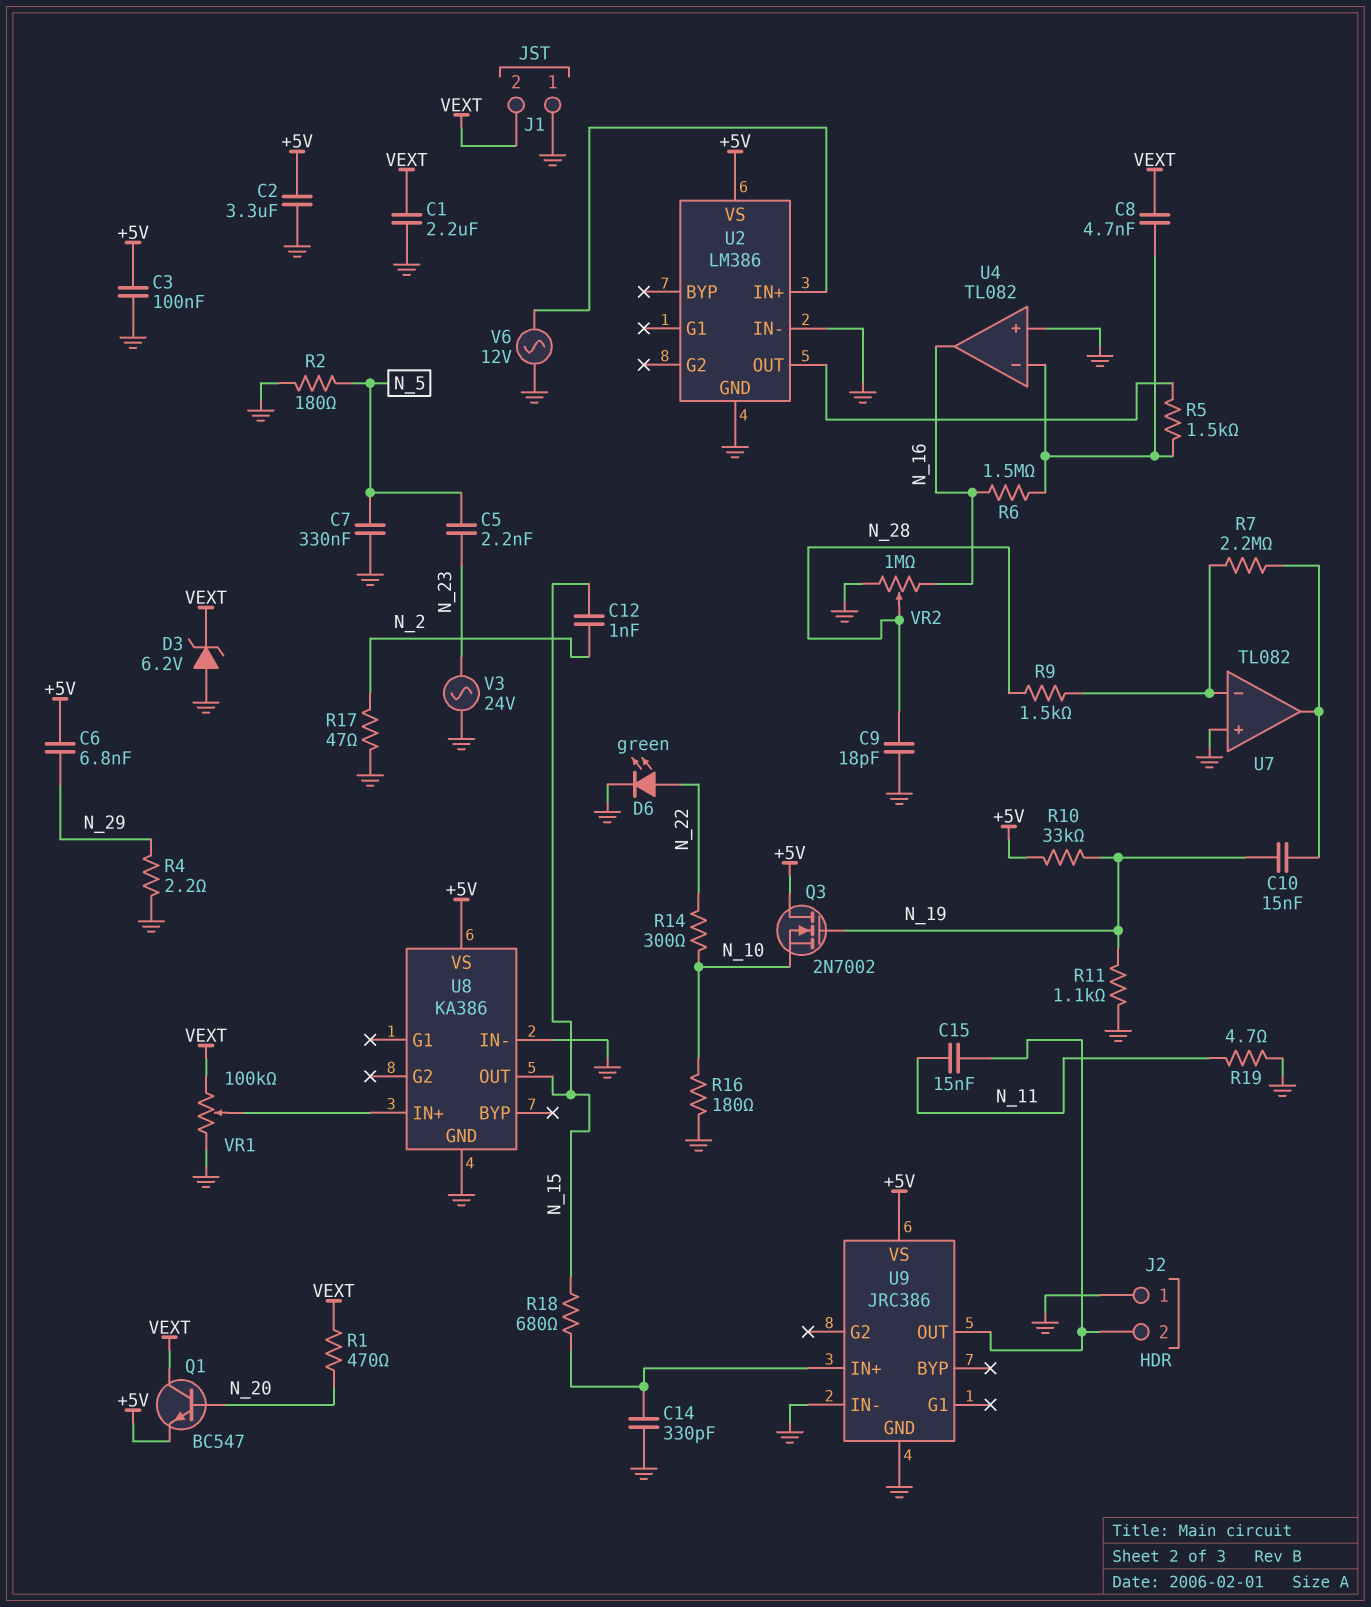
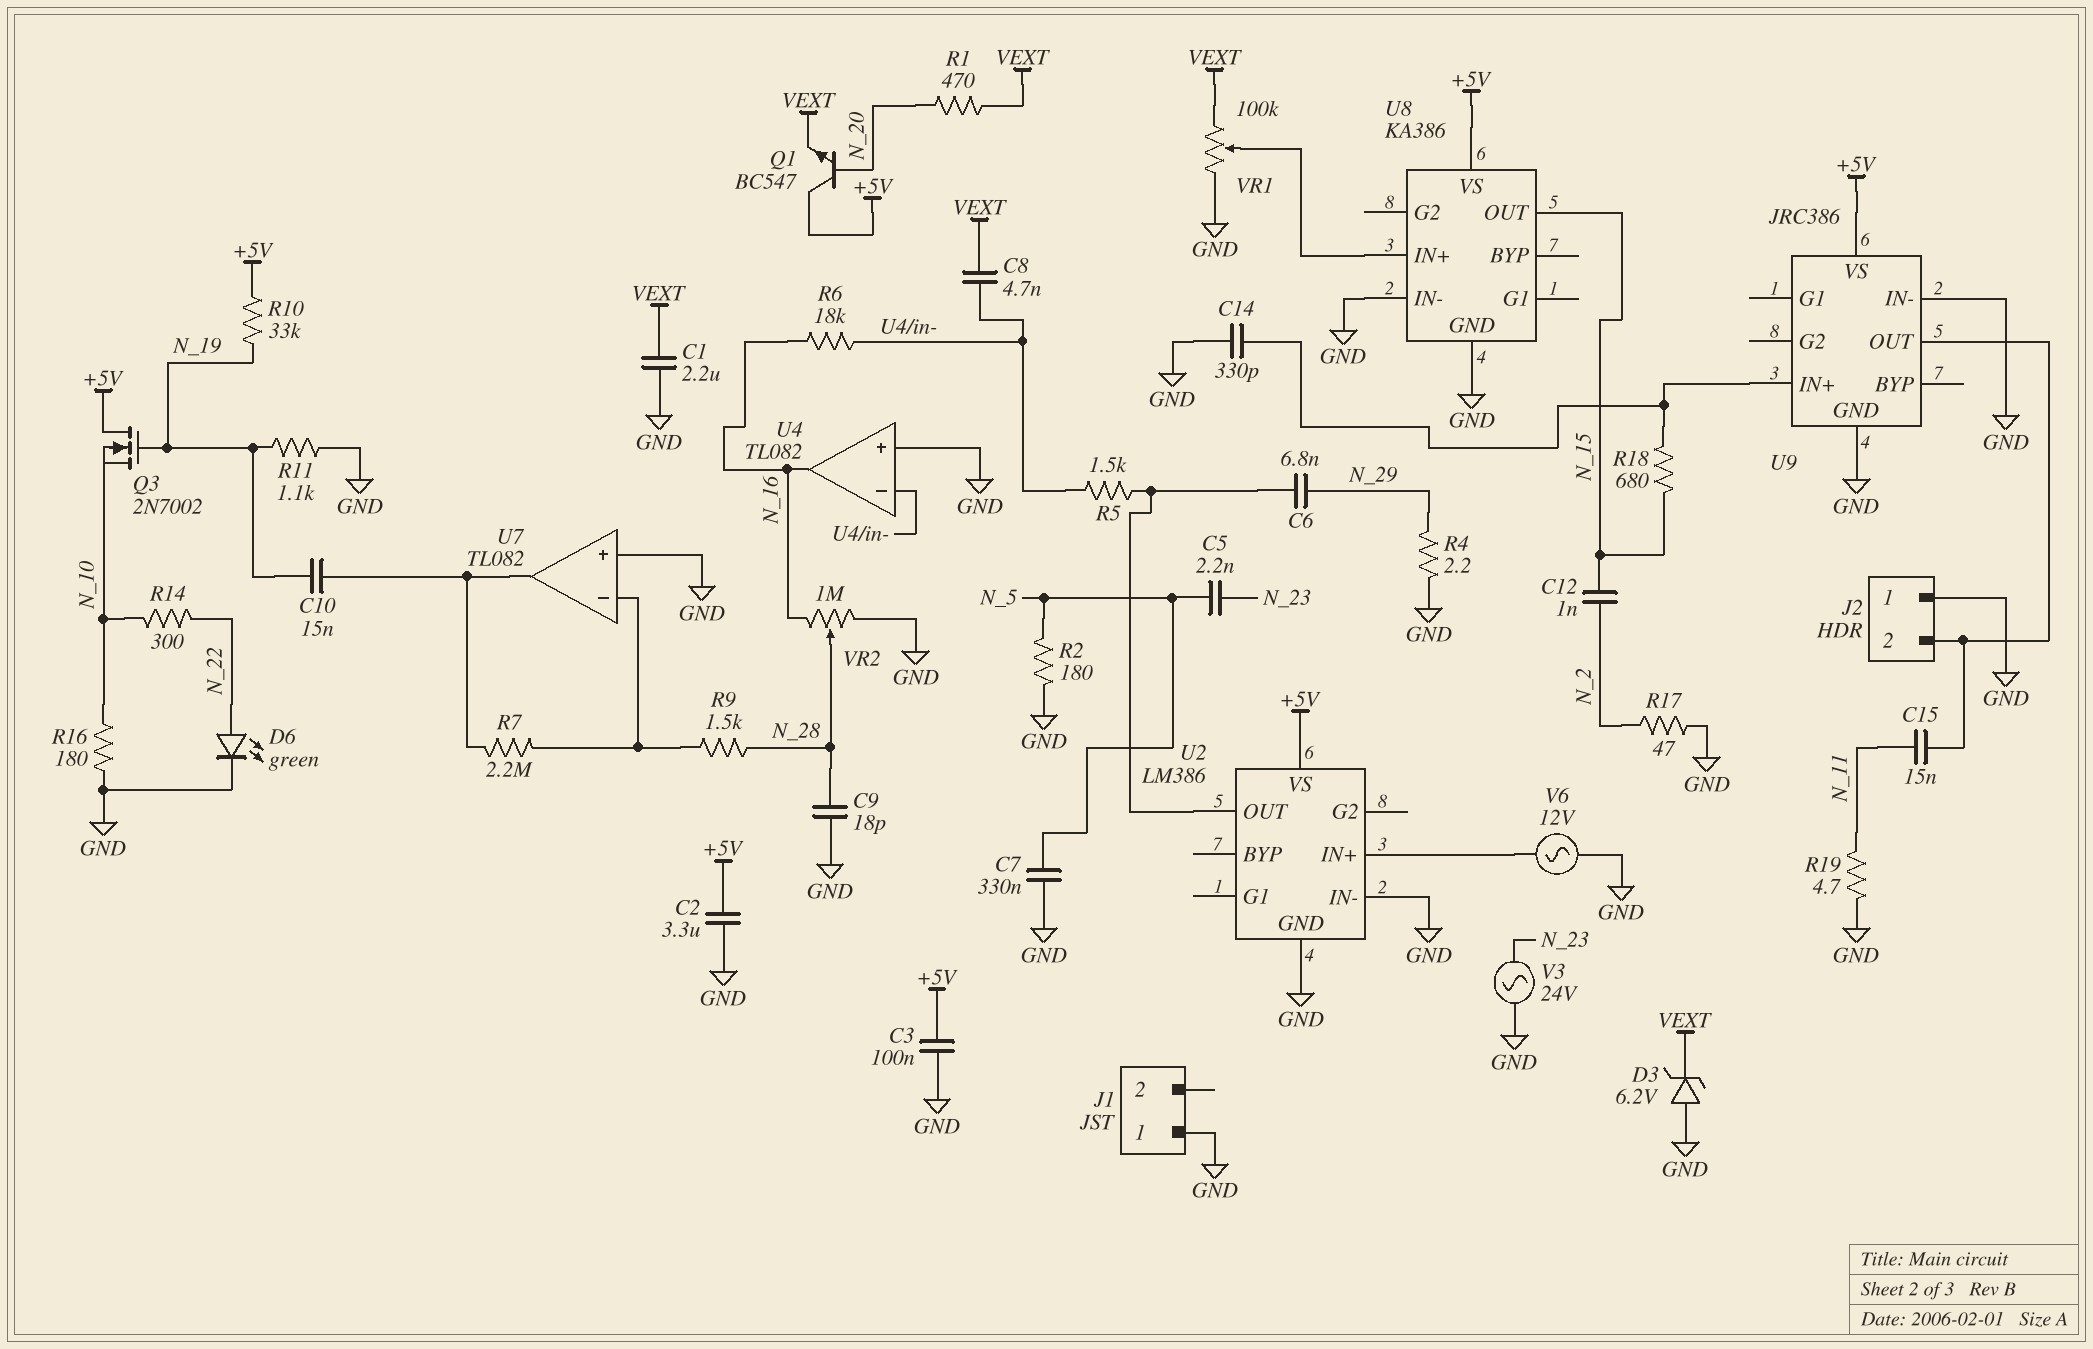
C6: 6.8nF (+5V, N_29) -> 6.8nF (N_29, U2/OUT)
J1 pin 2: VEXT -> none
Q1: NPN BC547 (B N_20, C VEXT, E +5V) -> NPN BC547 (B N_20, C +5V, E VEXT)
R6: 1.5M (N_16, U4/in-) -> 18k (N_16, U4/in-)

